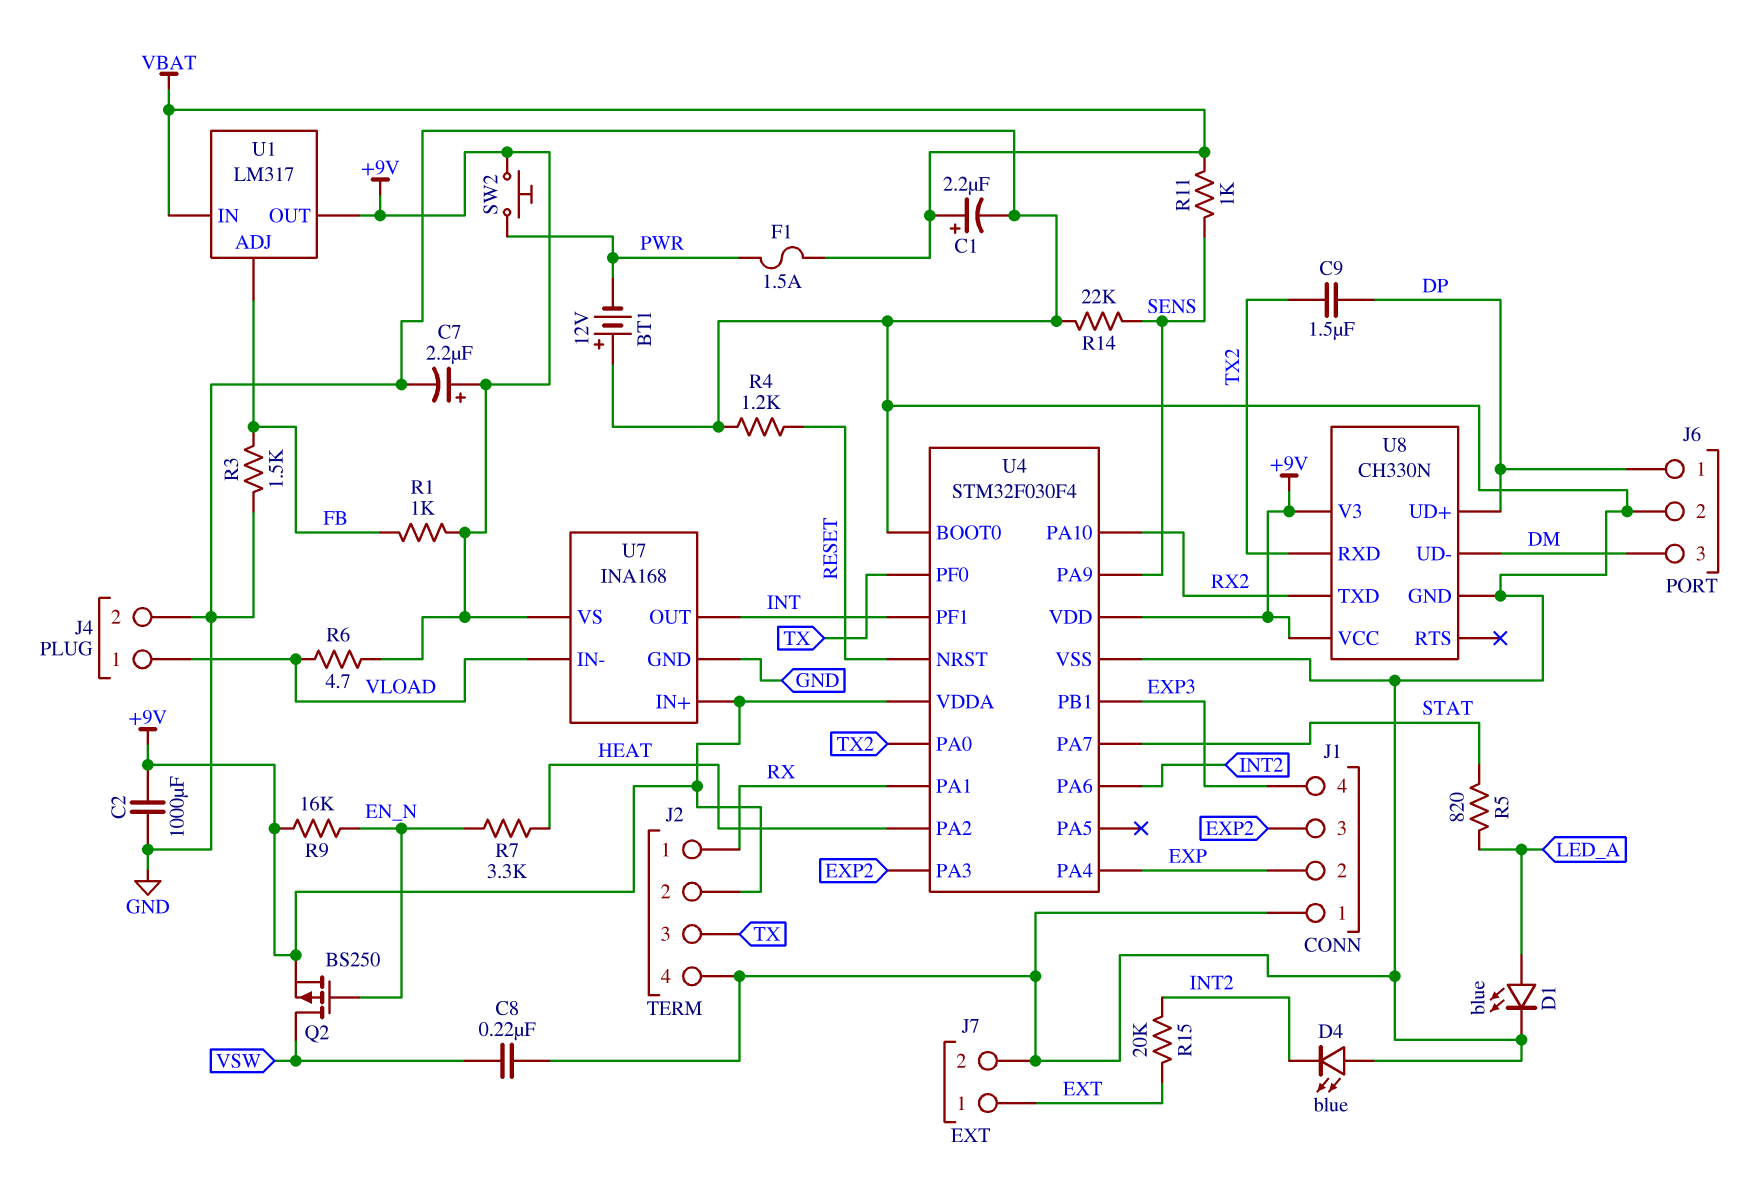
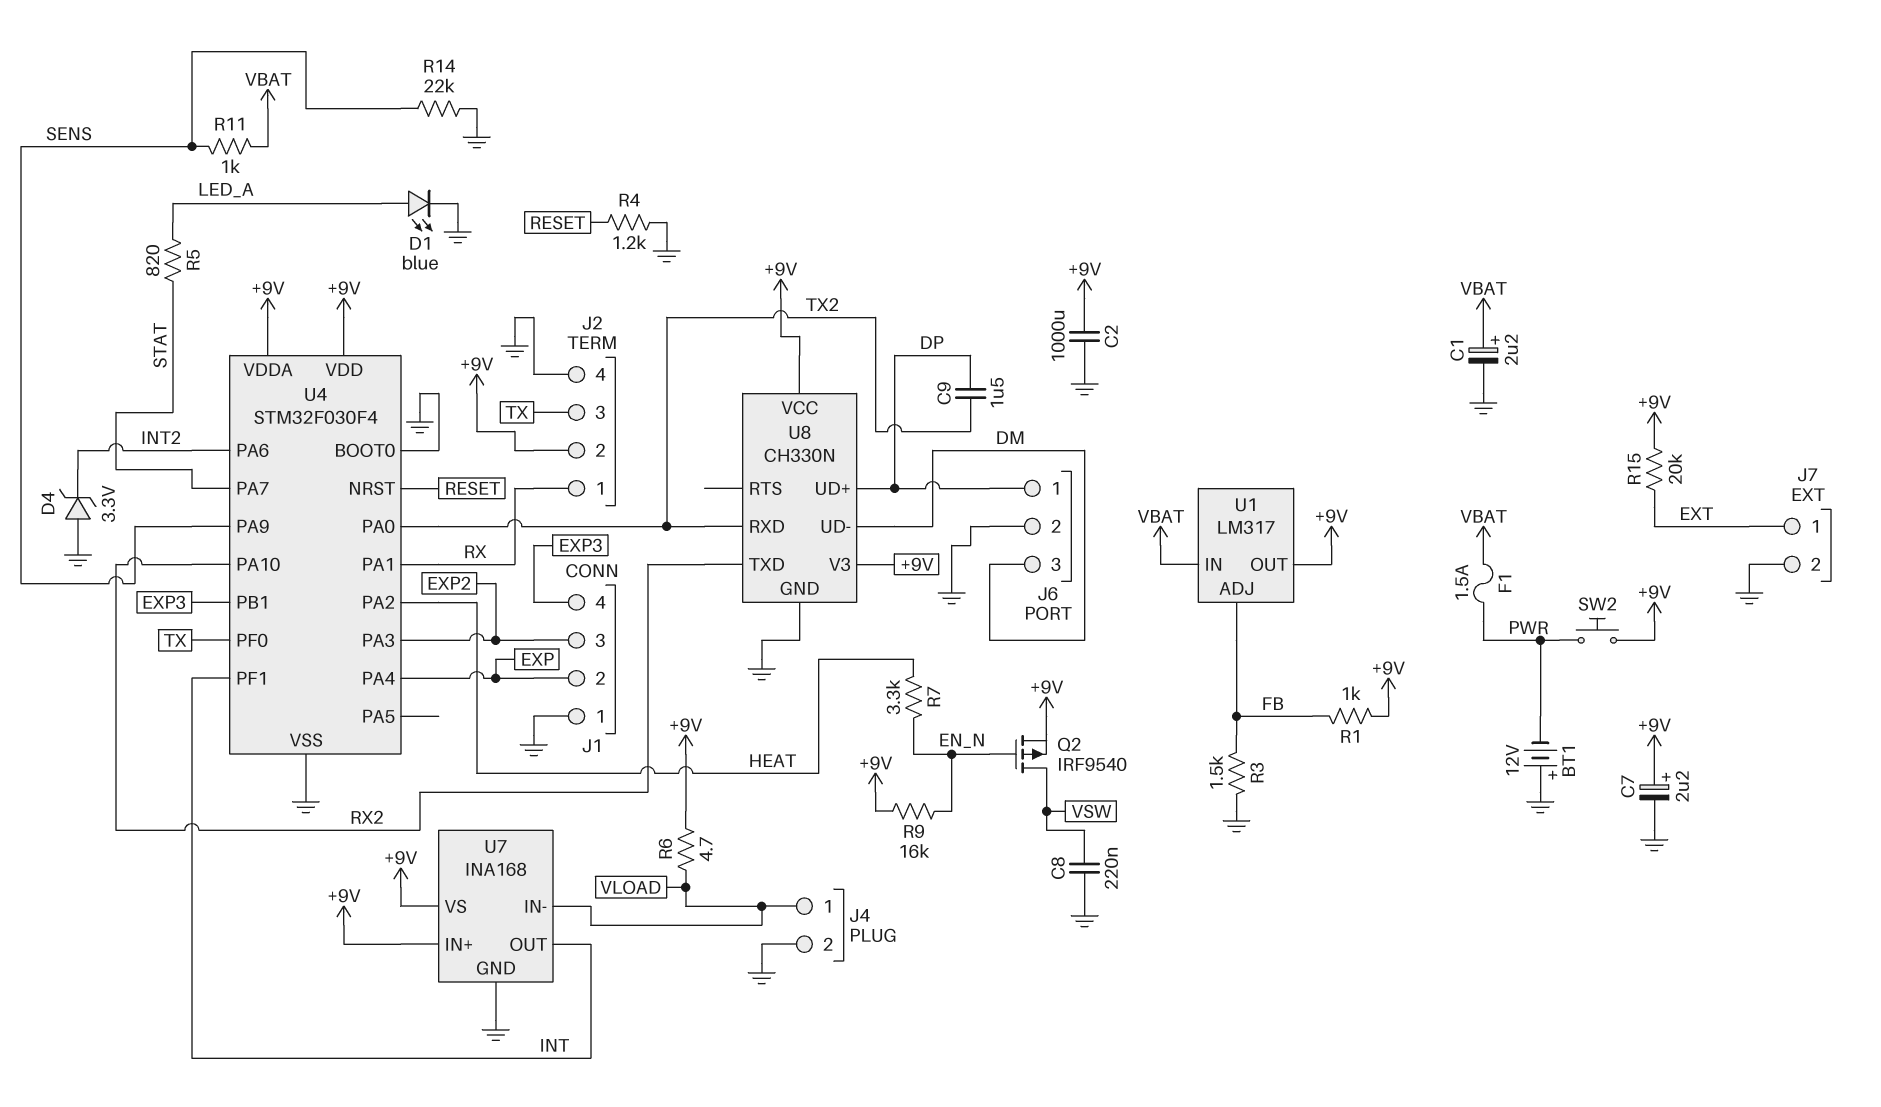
D4: LED blue (A GND, K INT2) -> zener 3.3V (A GND, K INT2)
Q2: PMOS BS250 (G EN_N, D VSW, S +9V) -> PMOS IRF9540 (G EN_N, D VSW, S +9V)
R15: 20k (EXT, INT2) -> 20k (+9V, EXT)

